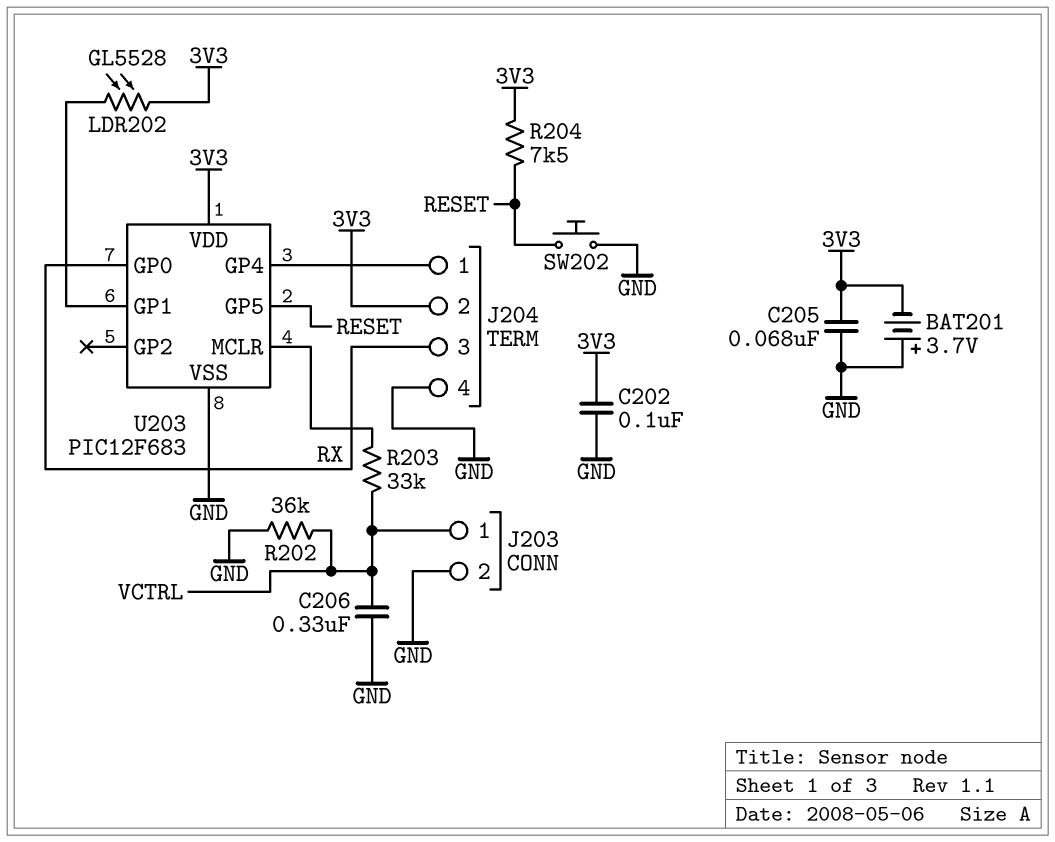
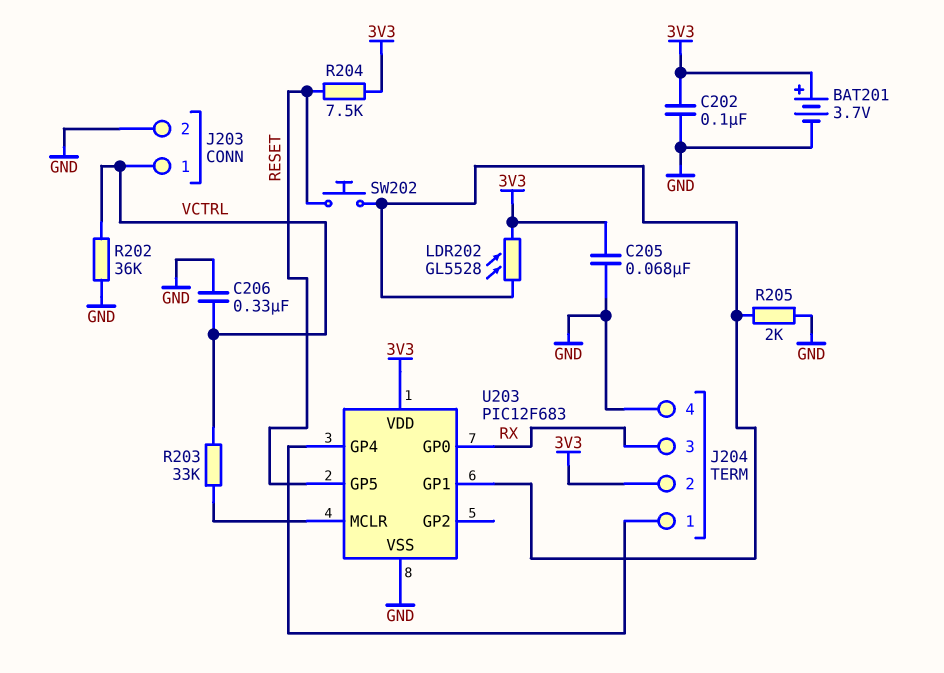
BAT201: 3.7V (plus GND, minus 3V3) -> 3.7V (plus 3V3, minus GND)
R205: none -> 2k (GND, U203/GP1)
SW202: button (GND, RESET) -> button (RESET, U203/GP1)

